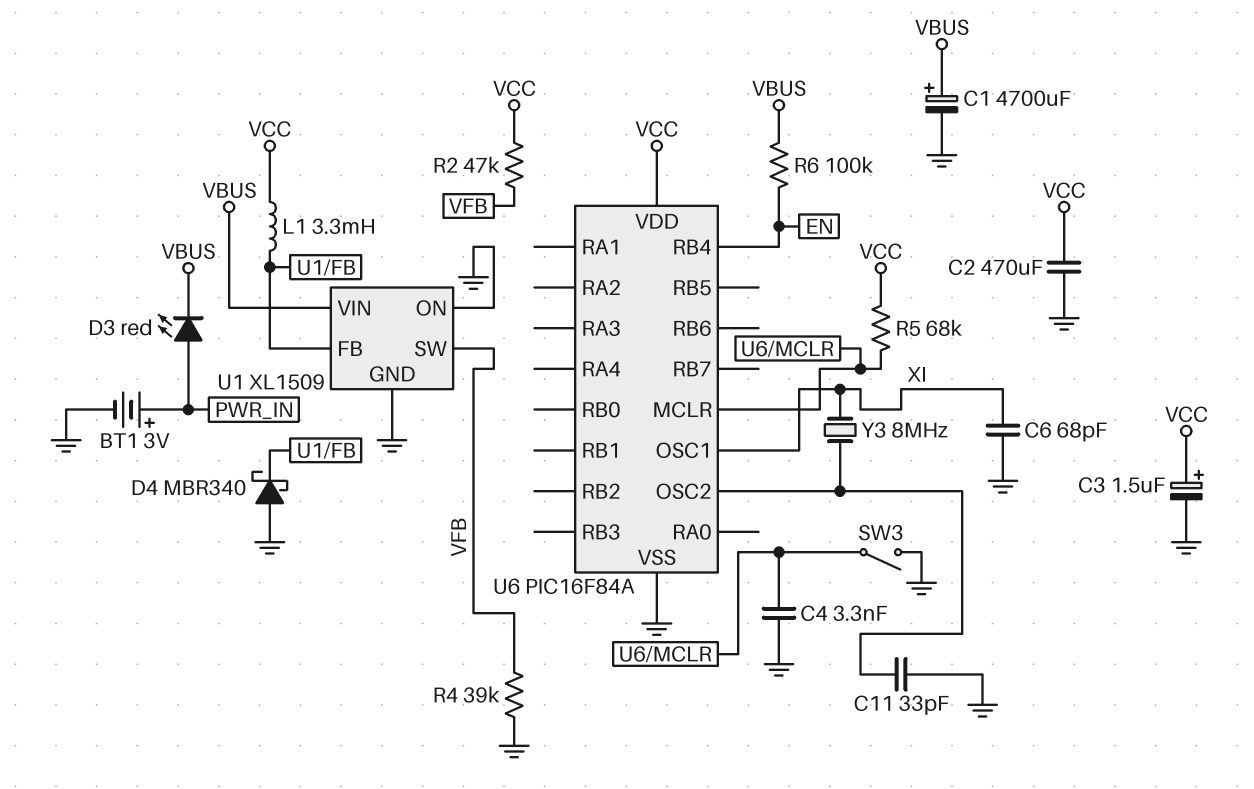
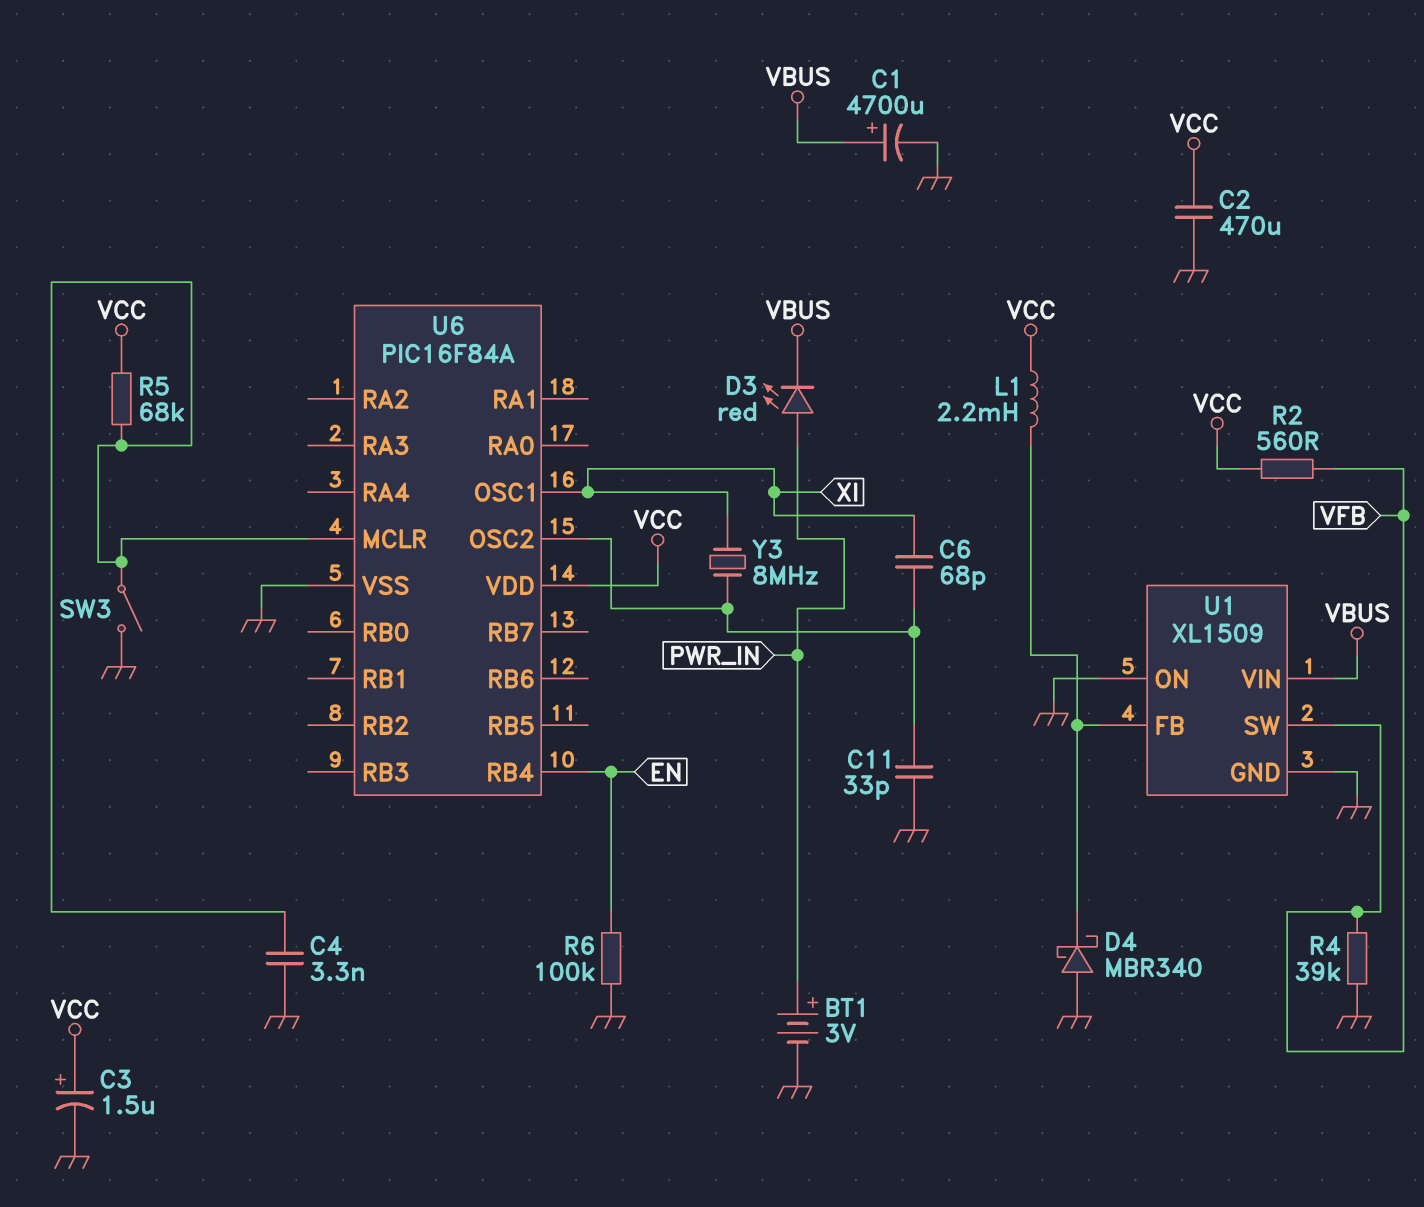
C6: 68pF (GND, XI) -> 68pF (U6/OSC2, XI)
L1: 3.3mH (U1/FB, VCC) -> 2.2mH (U1/FB, VCC)
R2: 47k (VCC, VFB) -> 560 (VCC, VFB)
R6: 100k (EN, VBUS) -> 100k (EN, GND)

